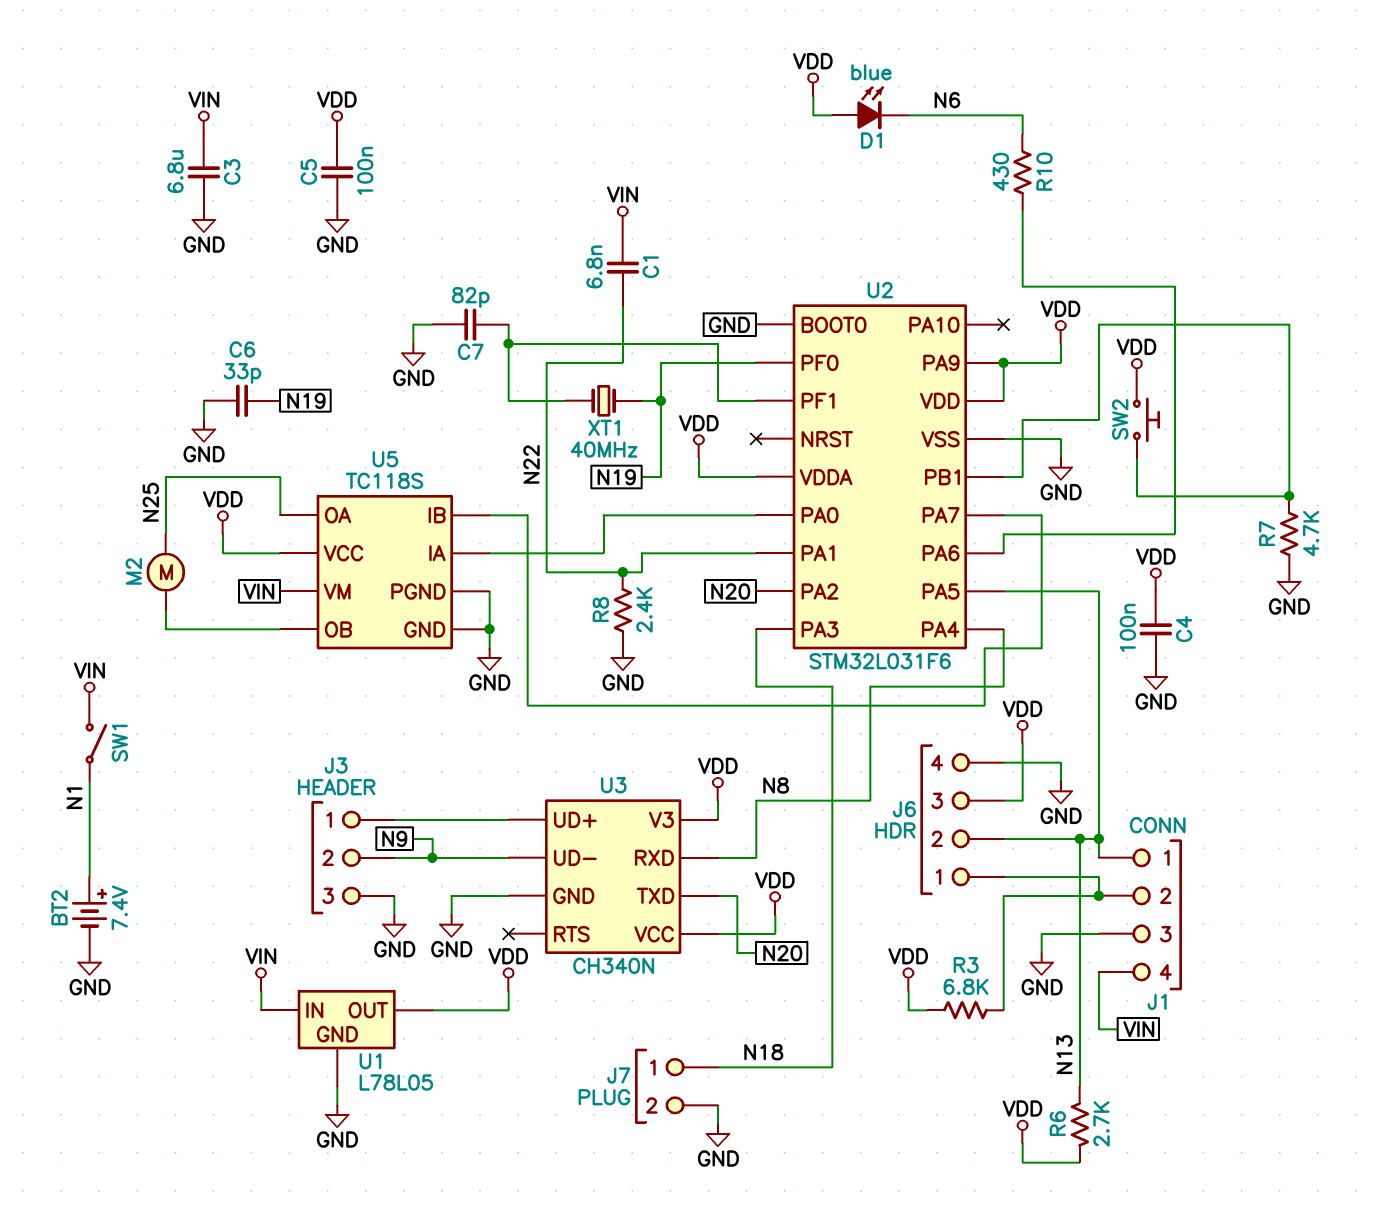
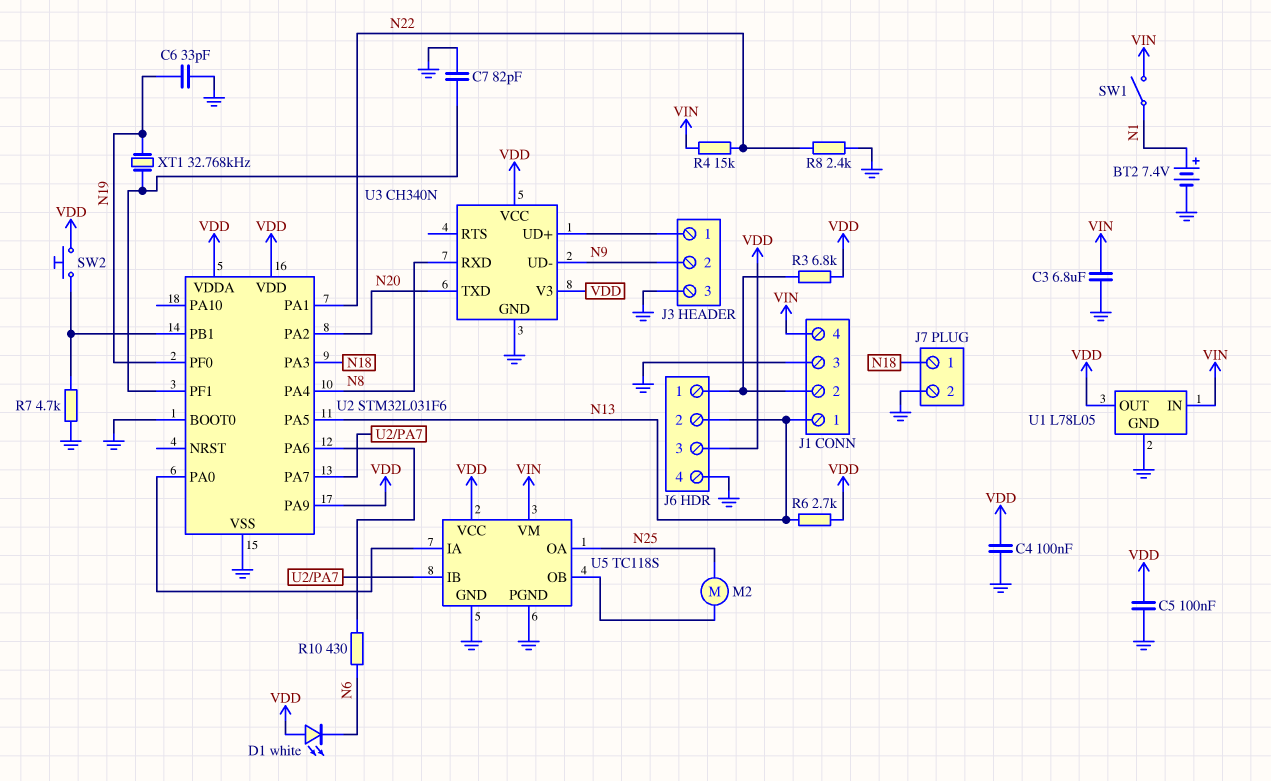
C1: 6.8nF (N22, VIN) -> none
D1: LED blue (A VDD, K N6) -> LED white (A VDD, K N6)
R4: none -> 15k (N22, VIN)
XT1: 40MHz (N19, U2/PF1) -> 32.768kHz (N19, U2/PF1)

